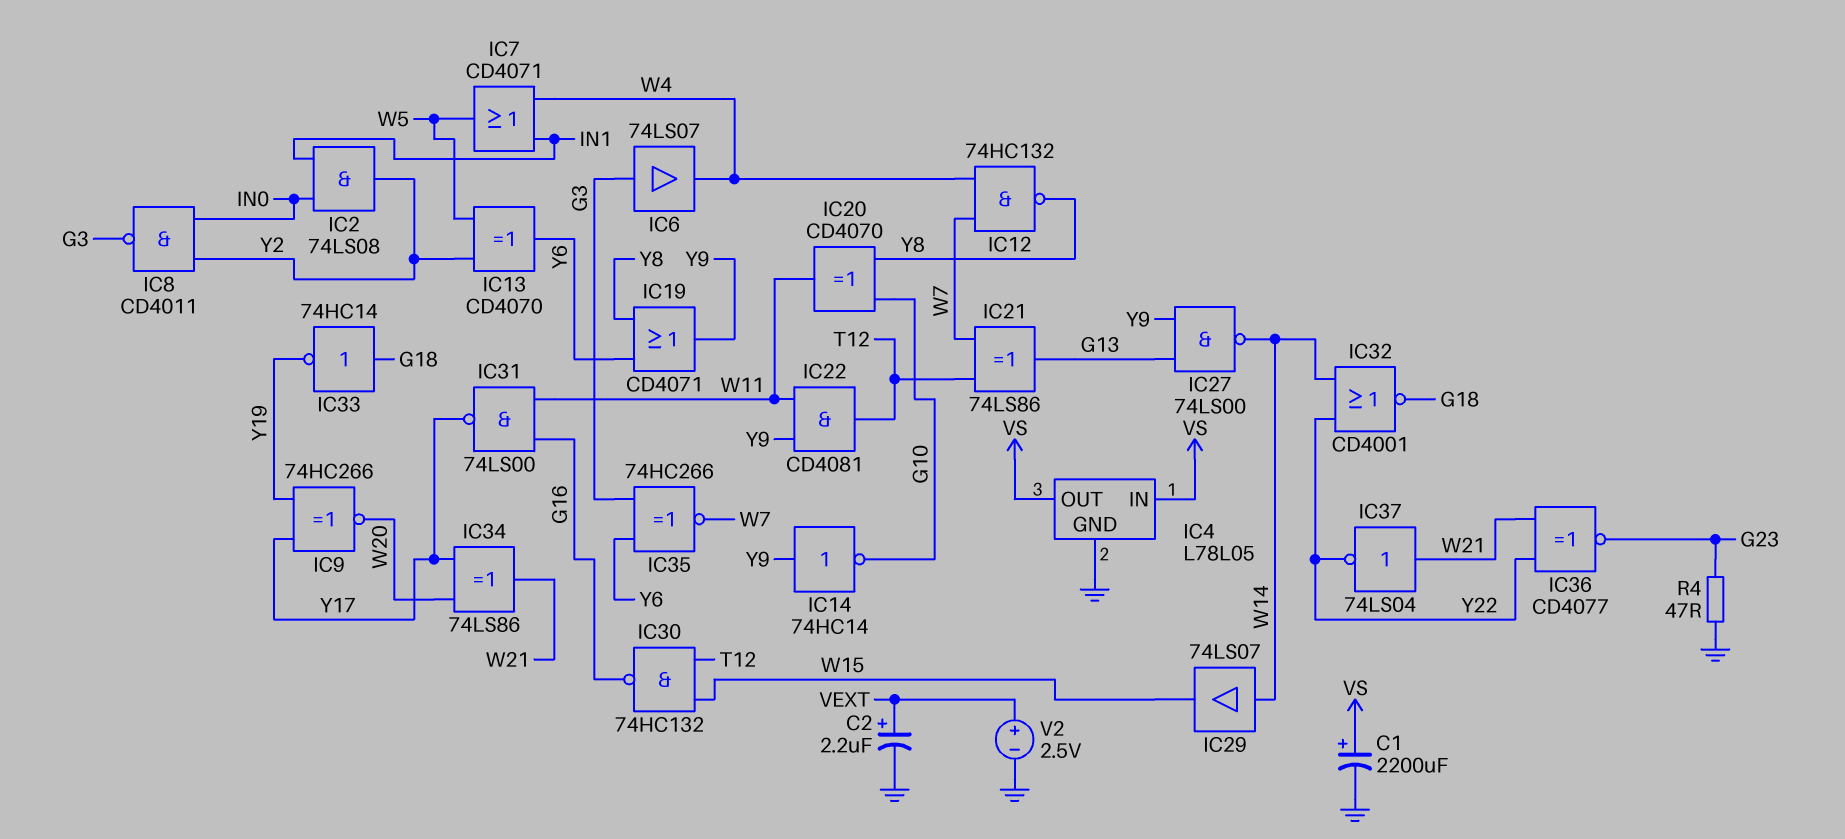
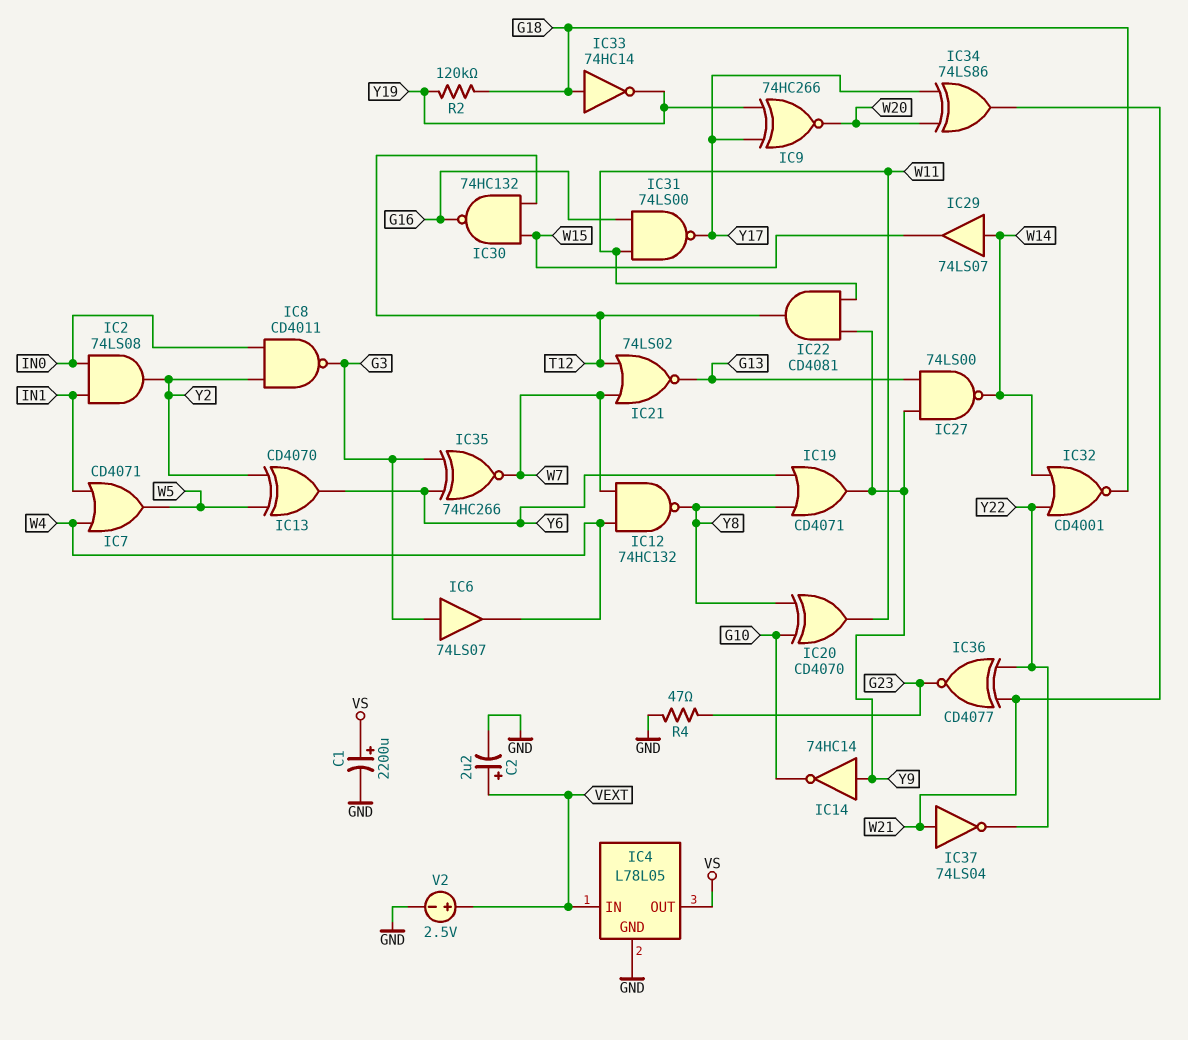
IC4 pin IN: VS -> VEXT
IC21: XOR 74LS86 (in T12, in W7, out G13) -> NOR 74LS02 (in T12, in W7, out G13)
R2: none -> 120k (G18, Y19)

